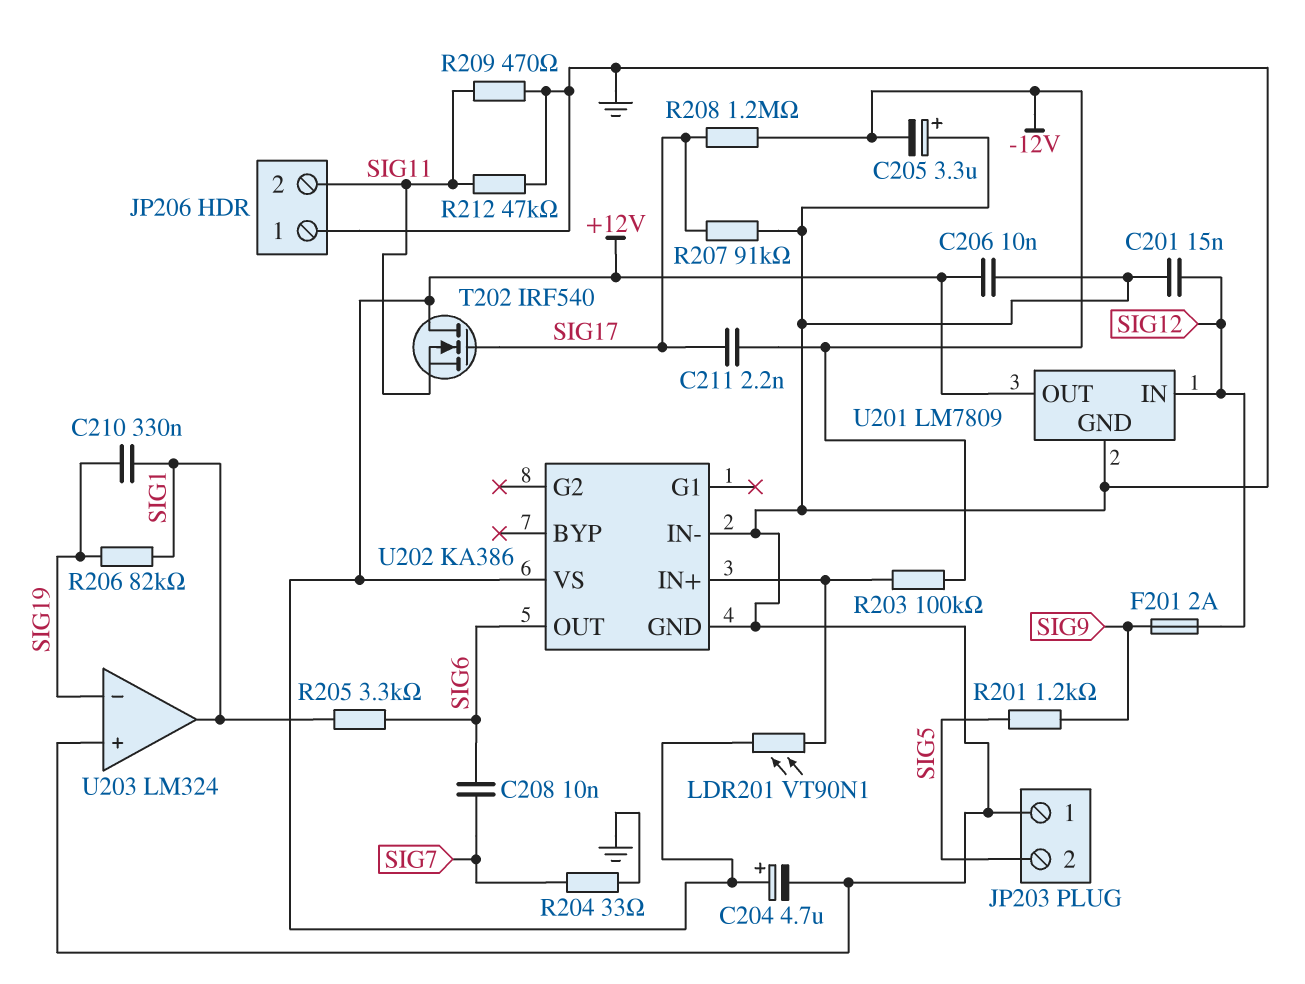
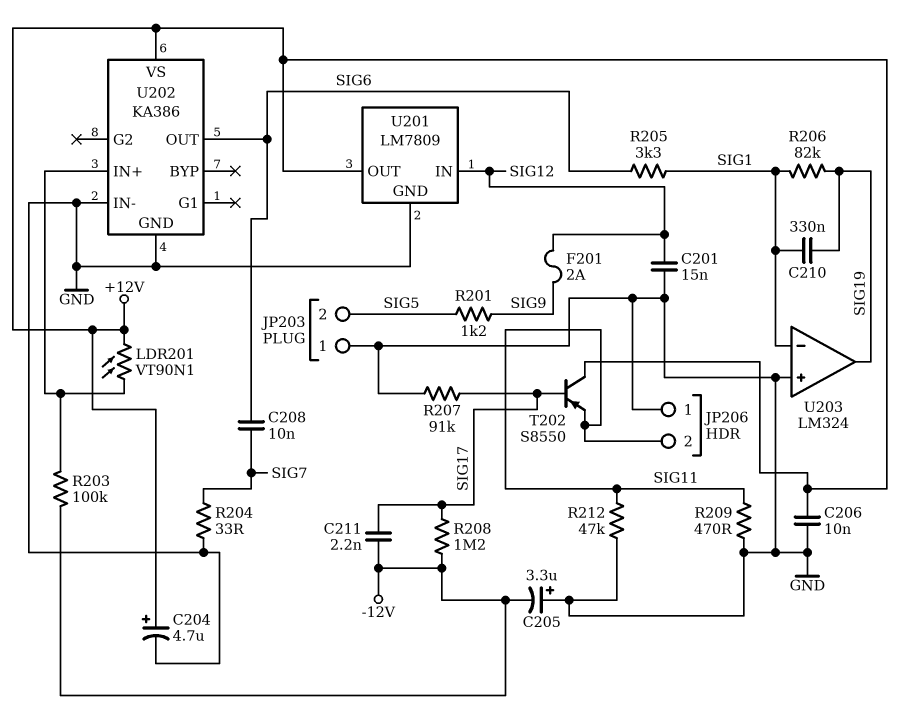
T202: NMOS IRF540 (G SIG17, D +12V, S SIG11) -> PNP S8550 (B SIG17, C +12V, E SIG11)
U203 pin in-: SIG19 -> SIG1
U203 pin out: SIG1 -> SIG19

